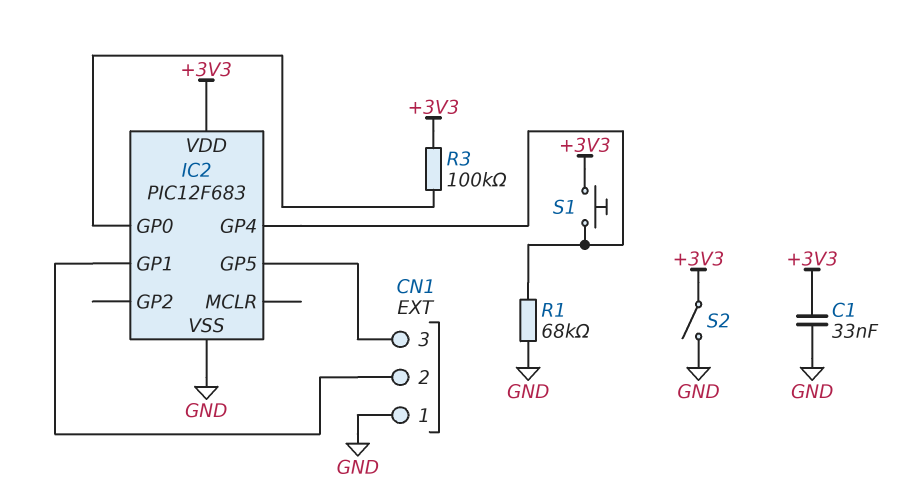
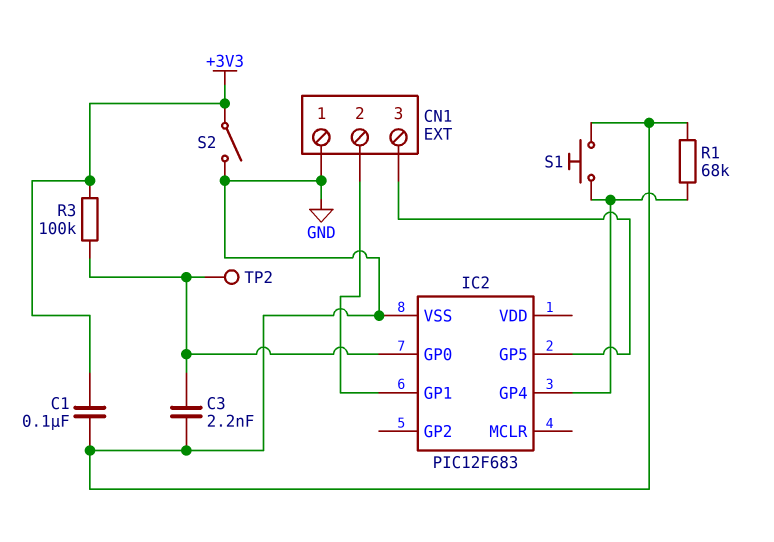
C1: 33nF (+3V3, GND) -> 100nF (+3V3, GND)
C3: none -> 2.2nF (GND, IC2/GP0)
IC2 pin VDD: +3V3 -> none
S1: button (+3V3, IC2/GP4) -> button (GND, IC2/GP4)
TP2: none -> test point (IC2/GP0)

